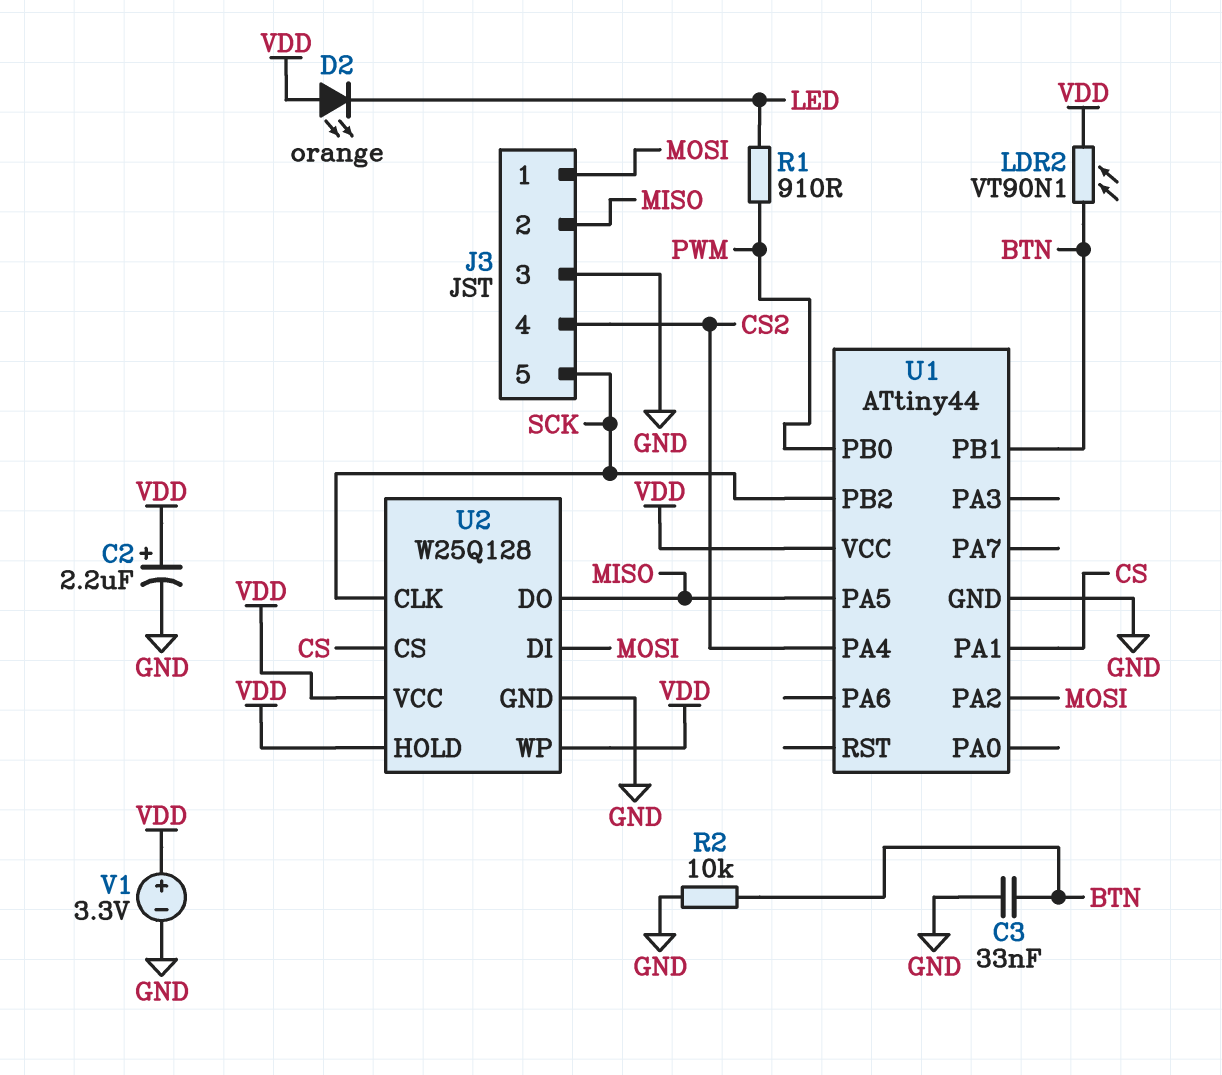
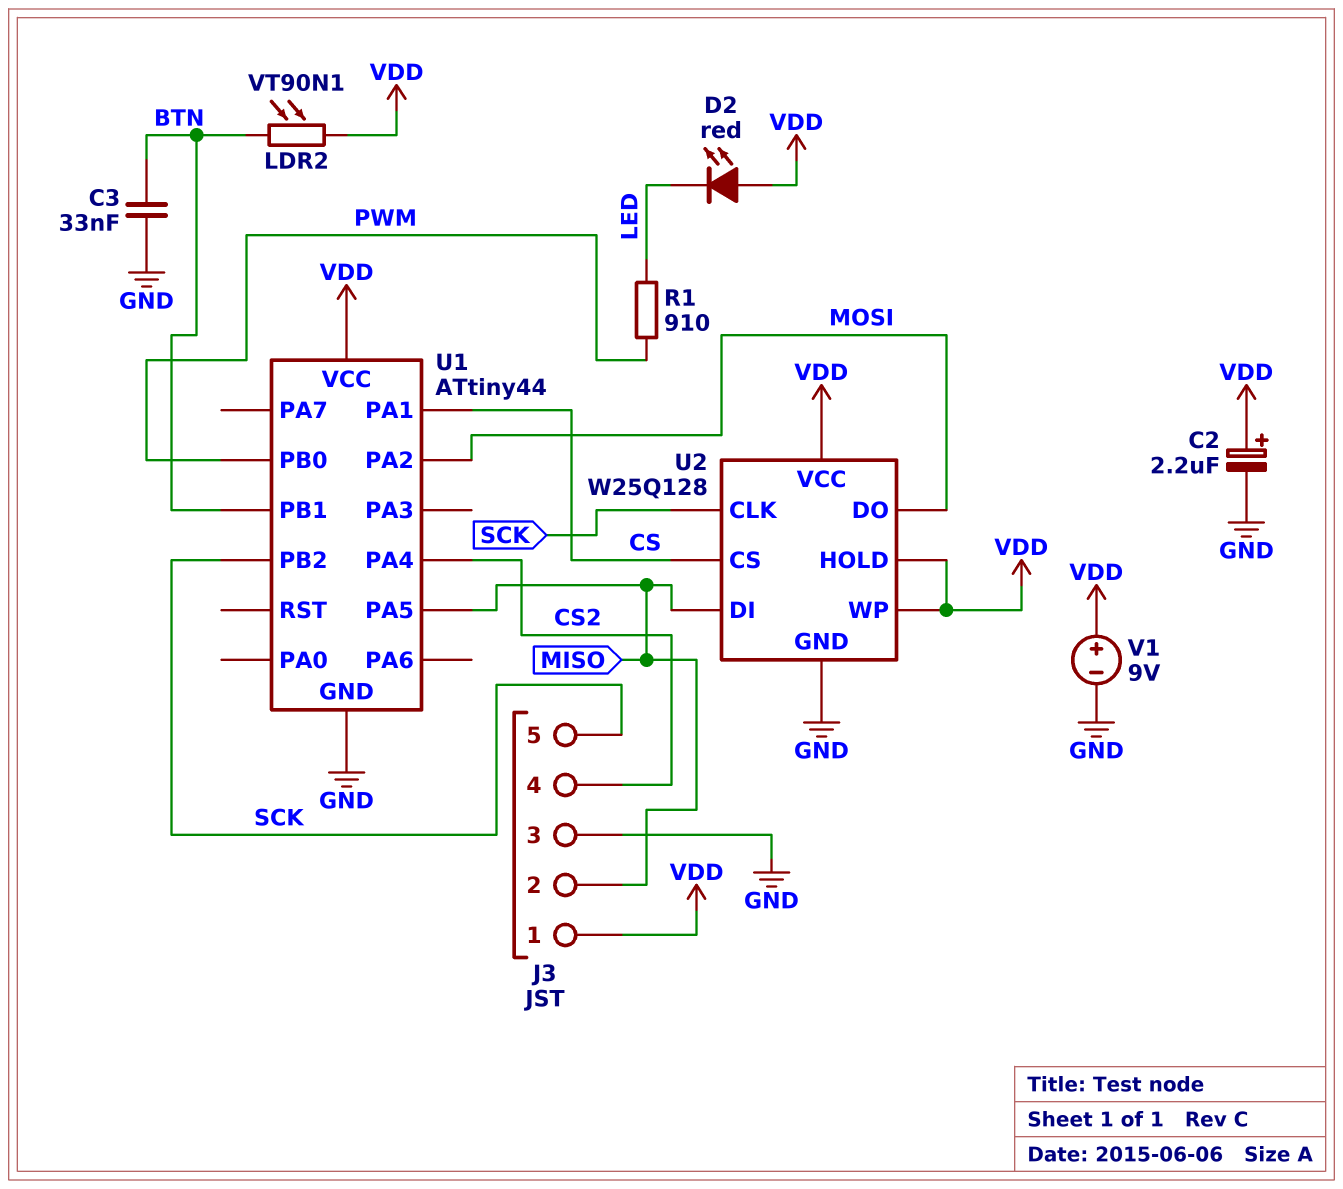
D2: LED orange (A VDD, K LED) -> LED red (A VDD, K LED)
J3 pin 1: MOSI -> VDD
R2: 10k (BTN, GND) -> none
U2 pin DI: MOSI -> MISO
U2 pin DO: MISO -> MOSI
V1: 3.3V (plus VDD, minus GND) -> 9V (plus VDD, minus GND)

